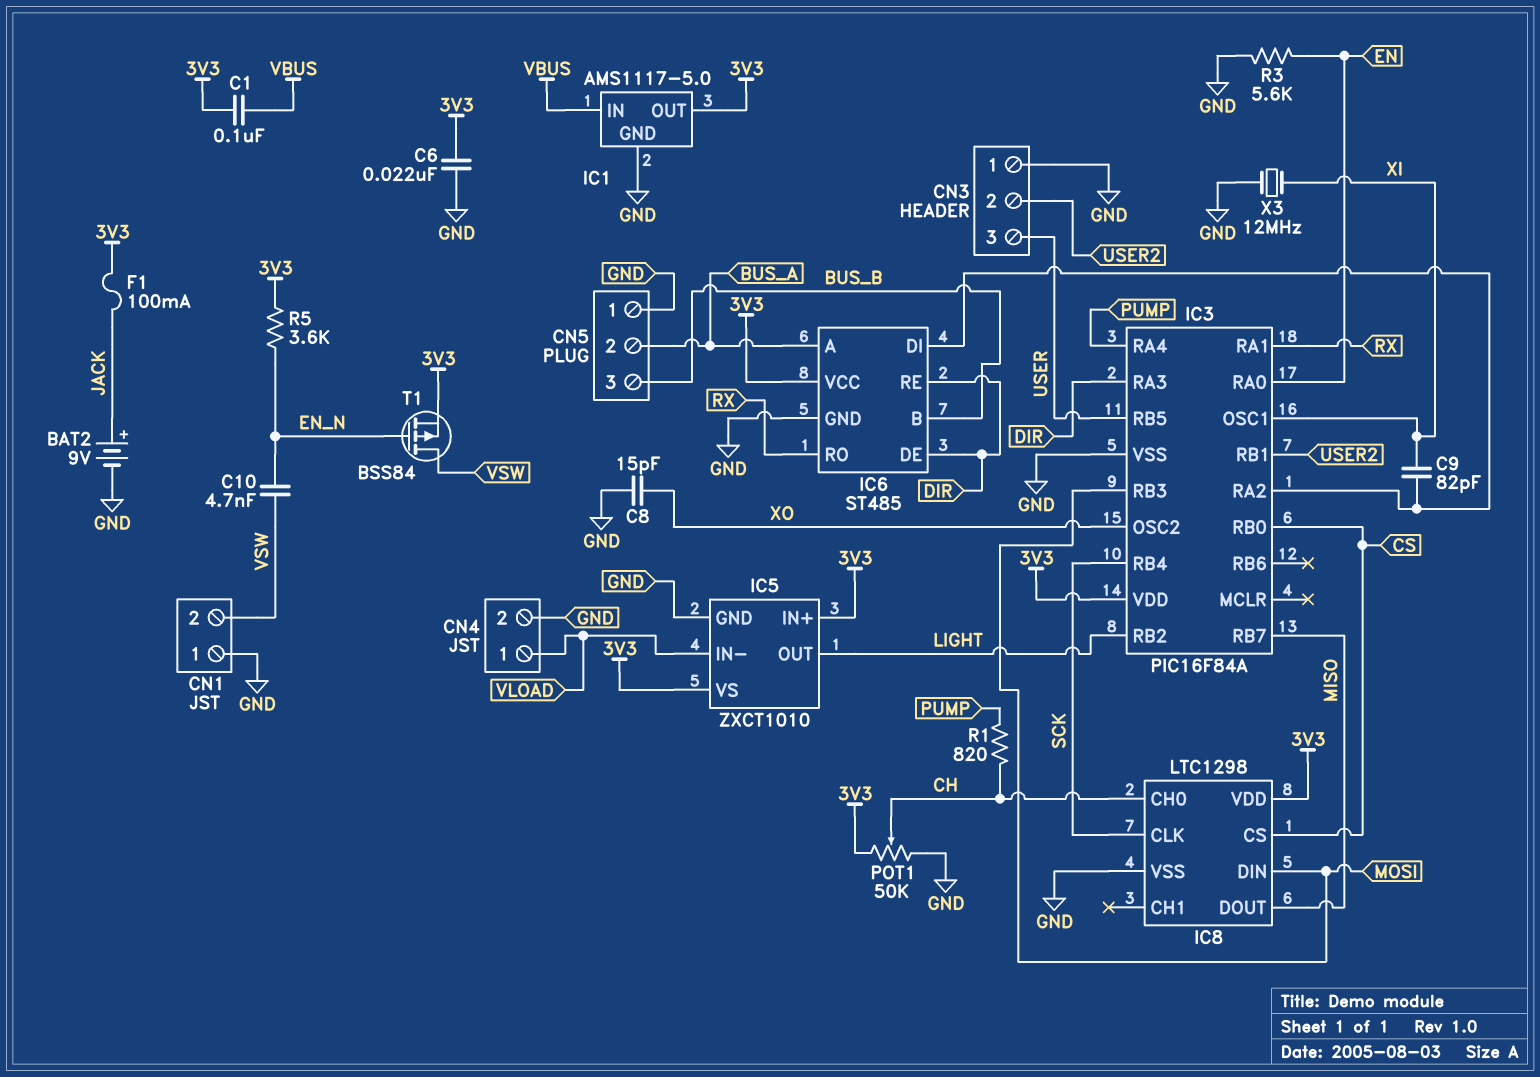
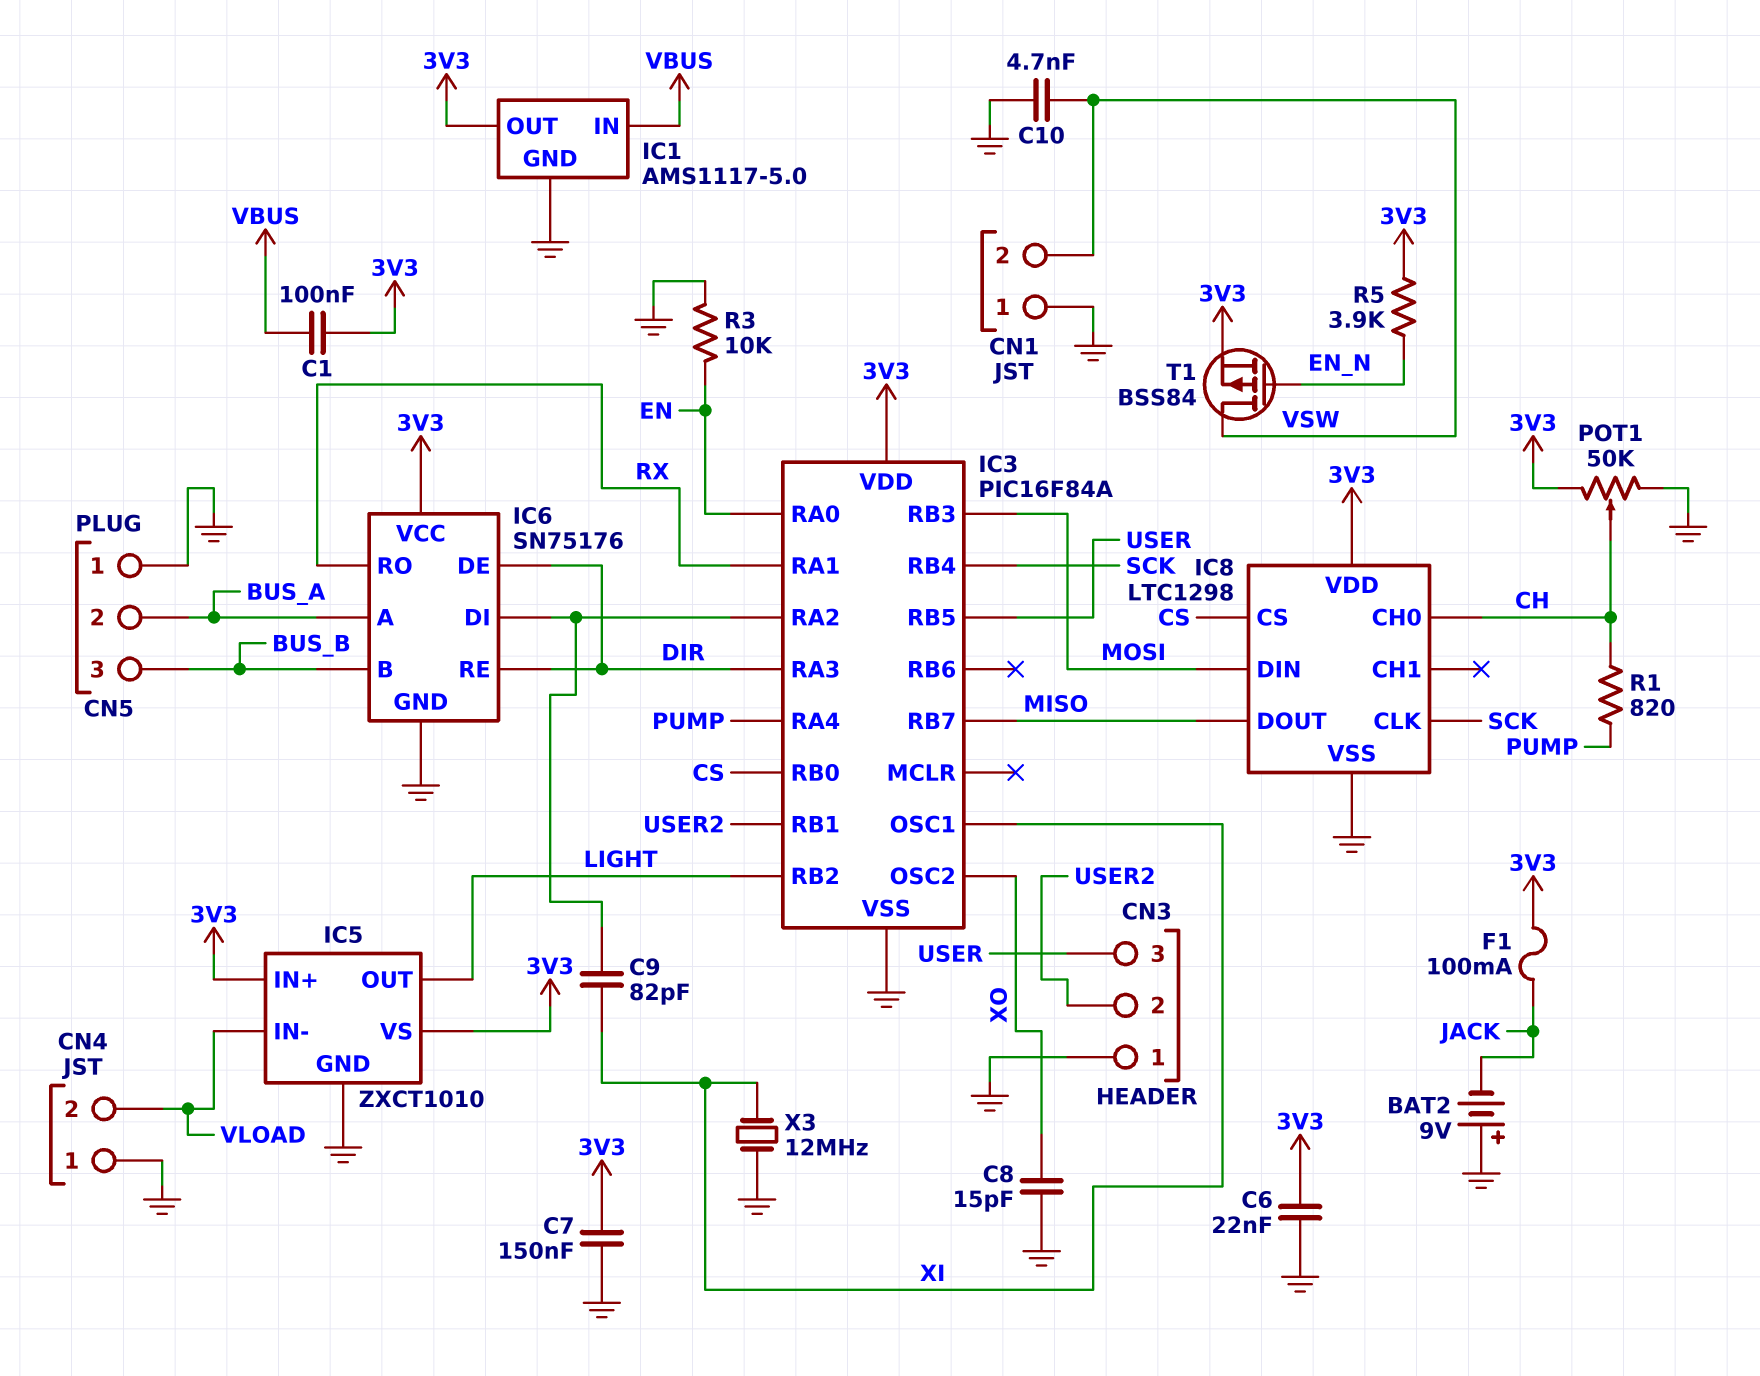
BAT2: 9V (plus JACK, minus GND) -> 9V (plus GND, minus JACK)
C7: none -> 150nF (3V3, GND)
C10: 4.7nF (EN_N, VSW) -> 4.7nF (GND, VSW)
CN4 pin 1: VLOAD -> GND
CN4 pin 2: GND -> VLOAD
IC6: ST485 -> SN75176
R3: 5.6k (EN, GND) -> 10k (EN, GND)
R5: 3.6k (3V3, EN_N) -> 3.9k (3V3, EN_N)

